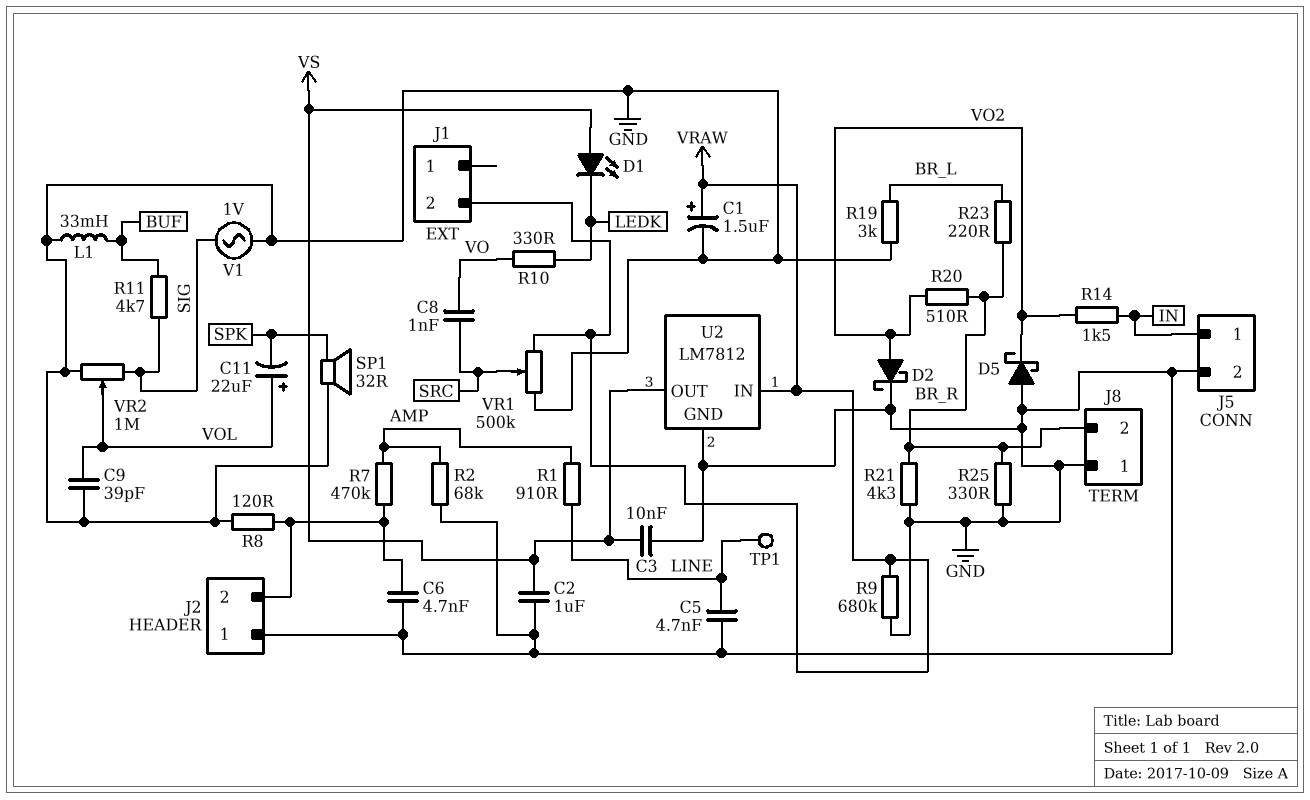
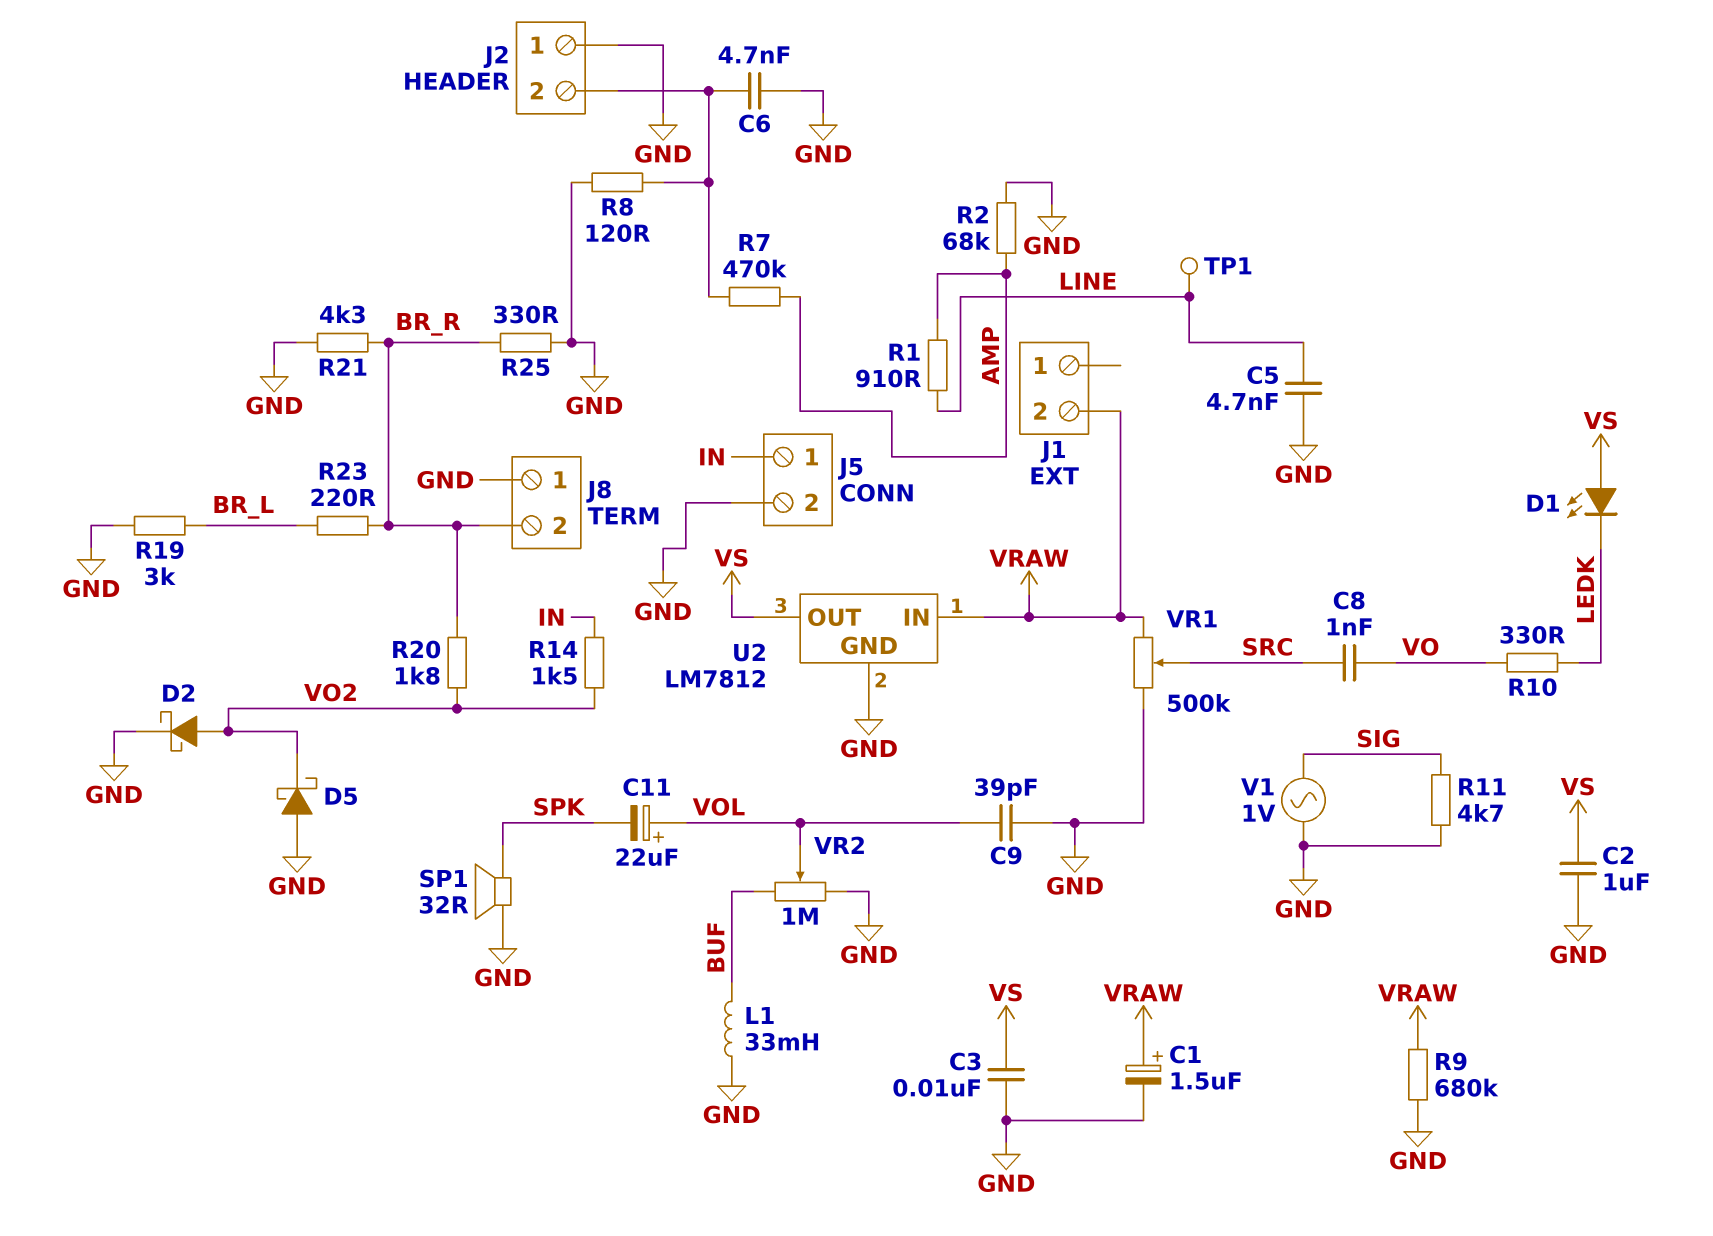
R11: 4.7k (BUF, SIG) -> 4.7k (GND, SIG)
R20: 510 (BR_R, VO2) -> 1.8k (BR_R, VO2)
VR2: 1M (GND, SIG, wiper VOL) -> 1M (BUF, GND, wiper VOL)

